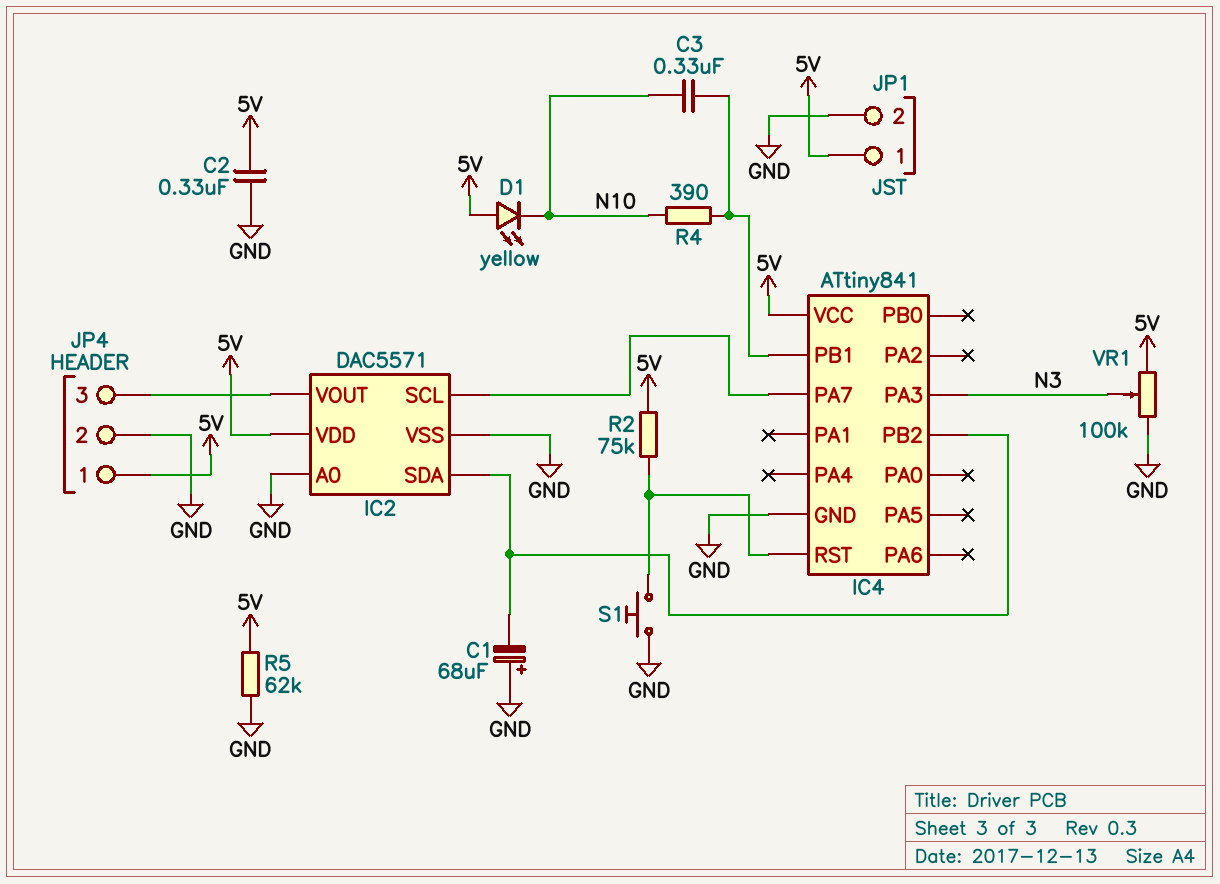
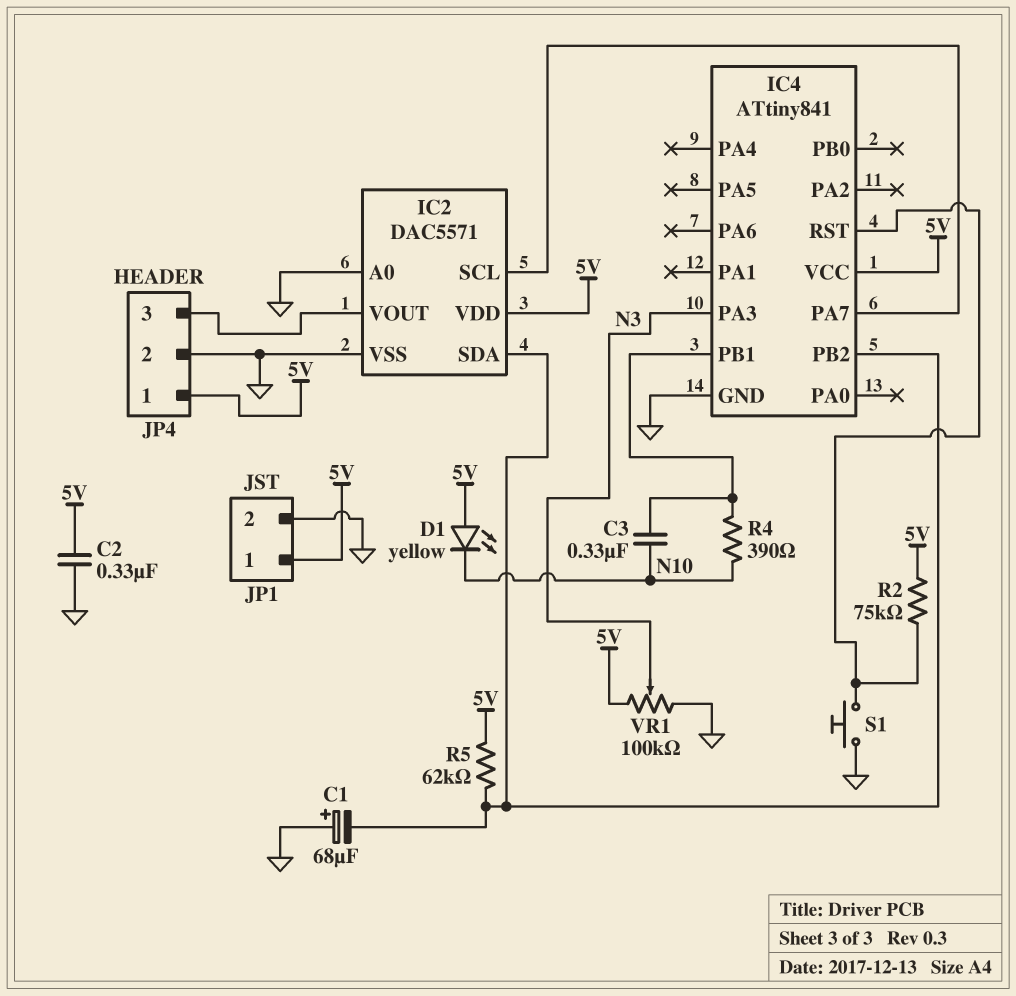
R5: 62k (5V, GND) -> 62k (5V, IC2/SDA)

